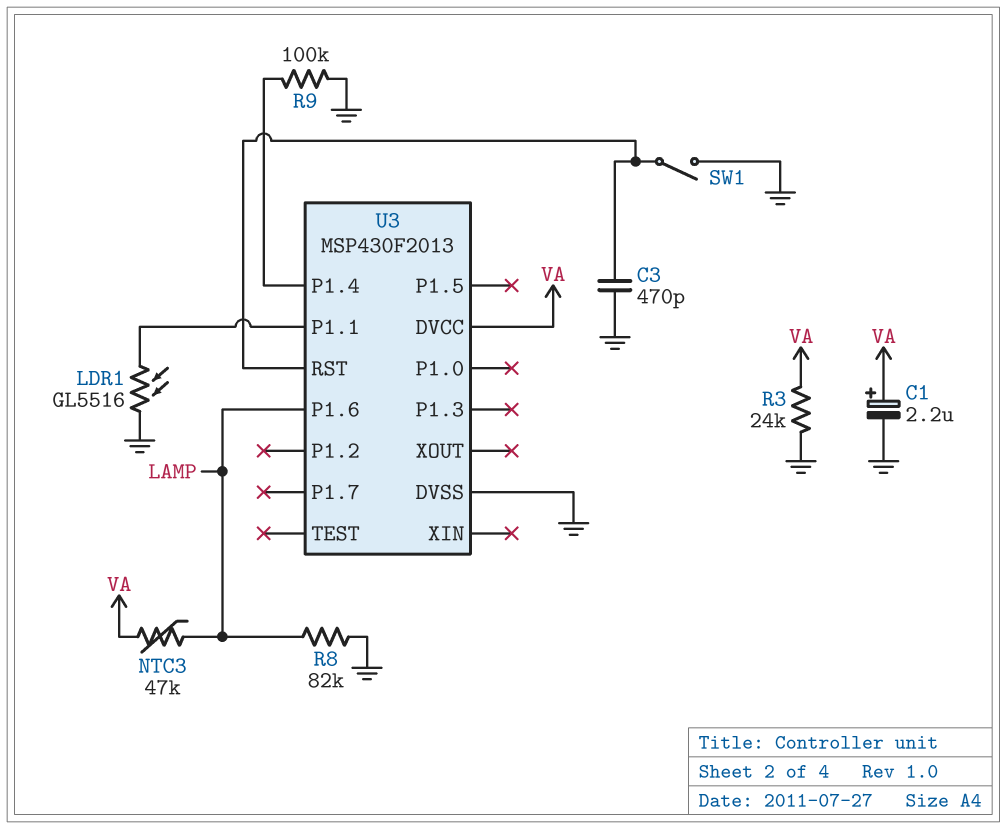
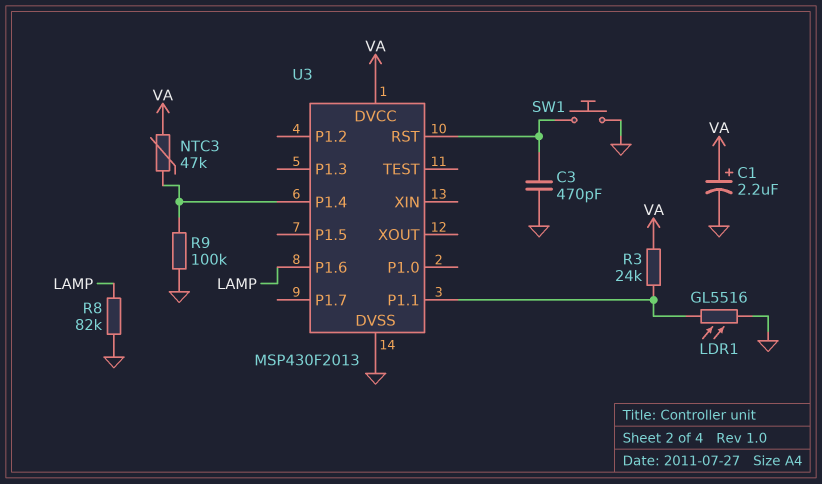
NTC3: 47k (LAMP, VA) -> 47k (U3/P1.4, VA)
R3: 24k (GND, VA) -> 24k (U3/P1.1, VA)
SW1: switch (GND, U3/RST) -> button (GND, U3/RST)

